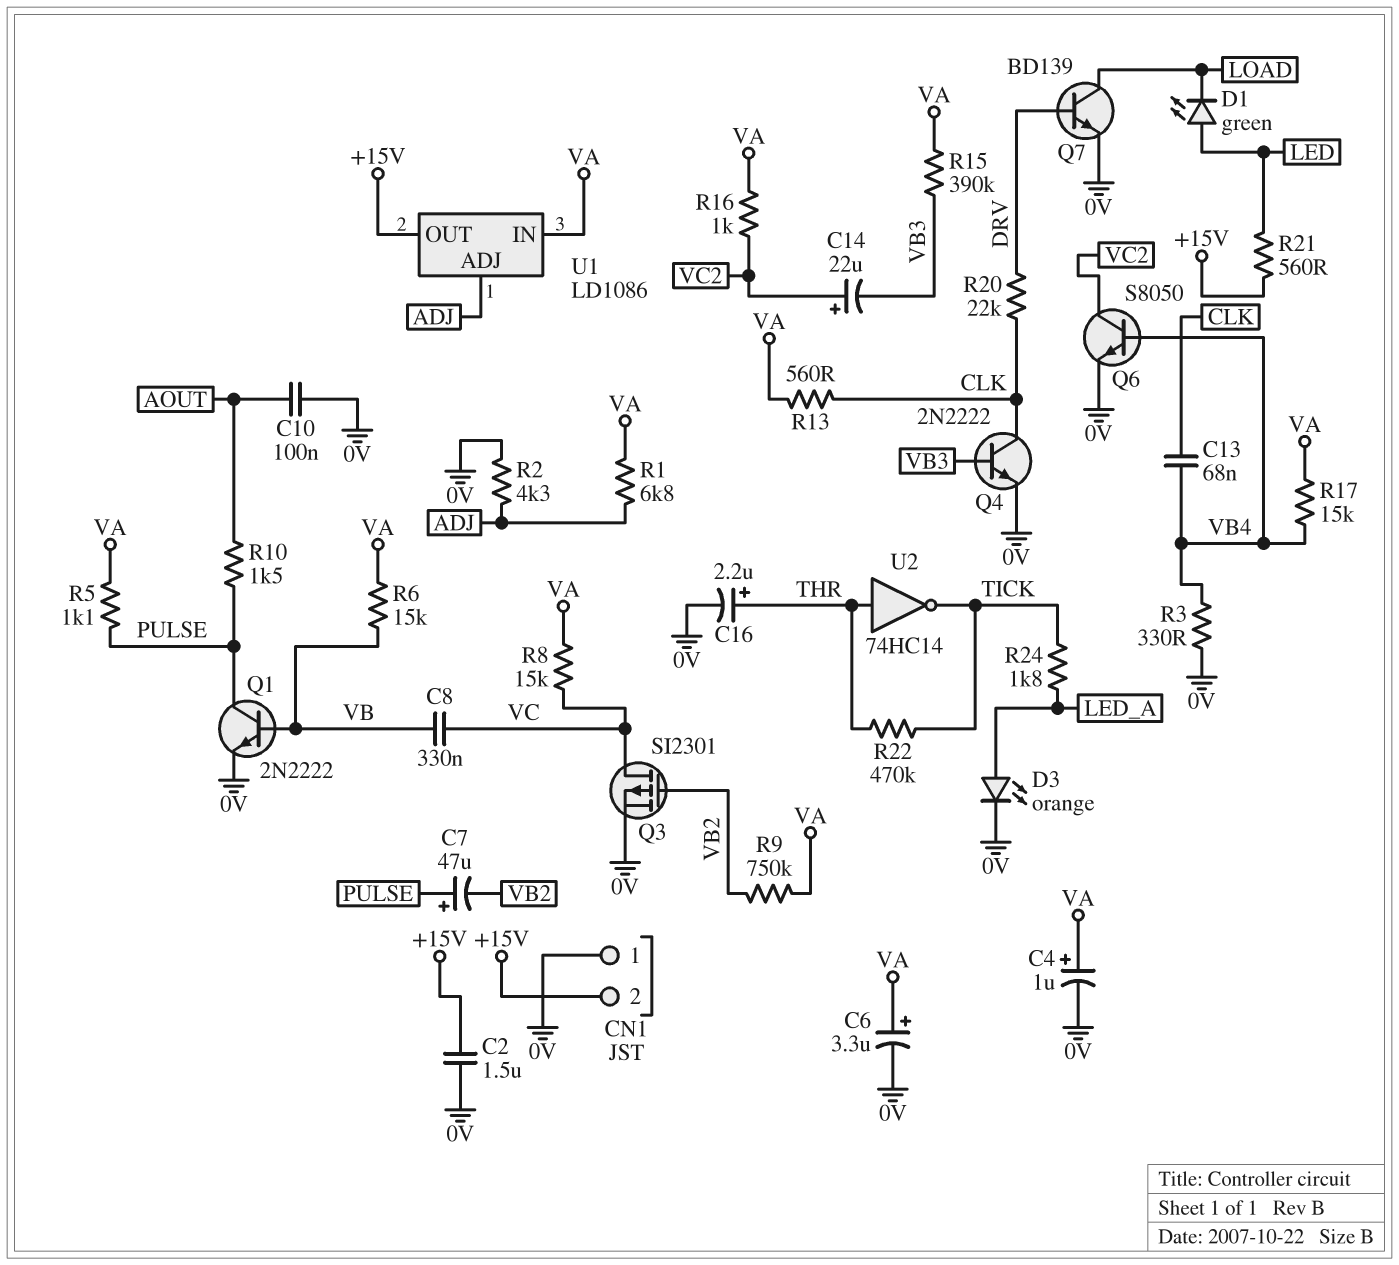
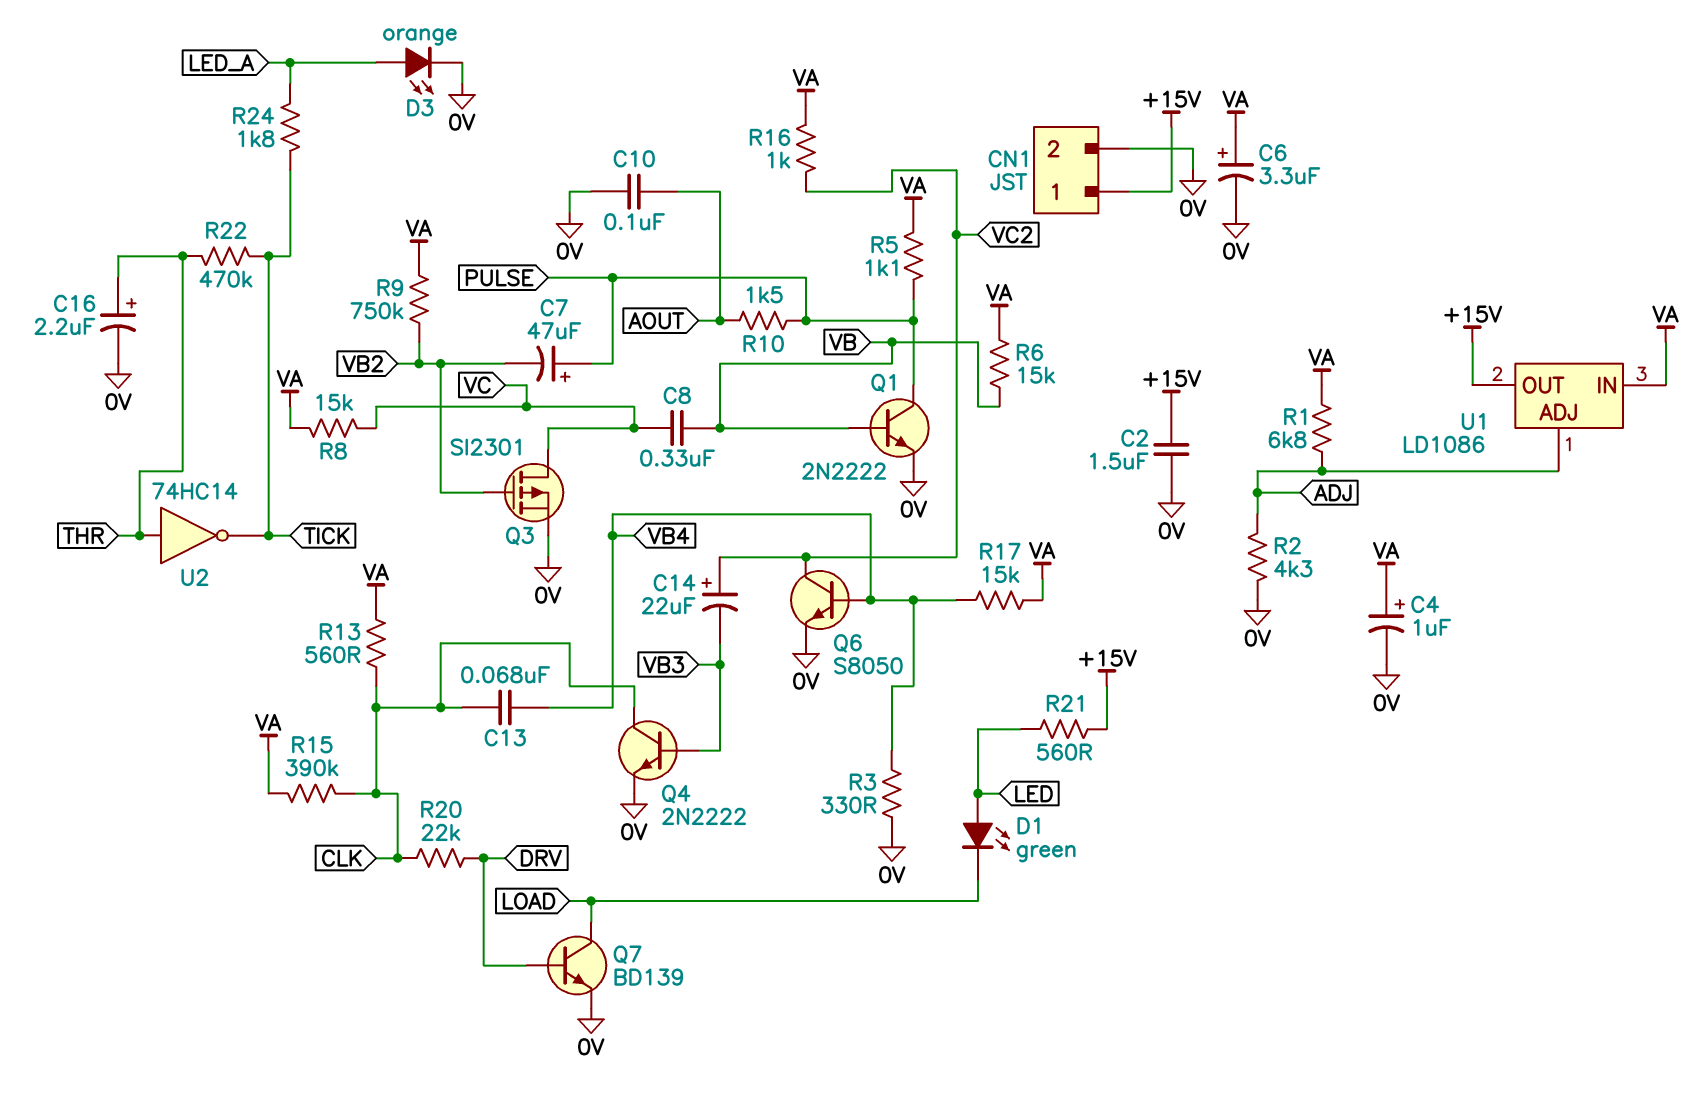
CN1 pin 1: 0V -> +15V
CN1 pin 2: +15V -> 0V
R15: 390k (VA, VB3) -> 390k (CLK, VA)

